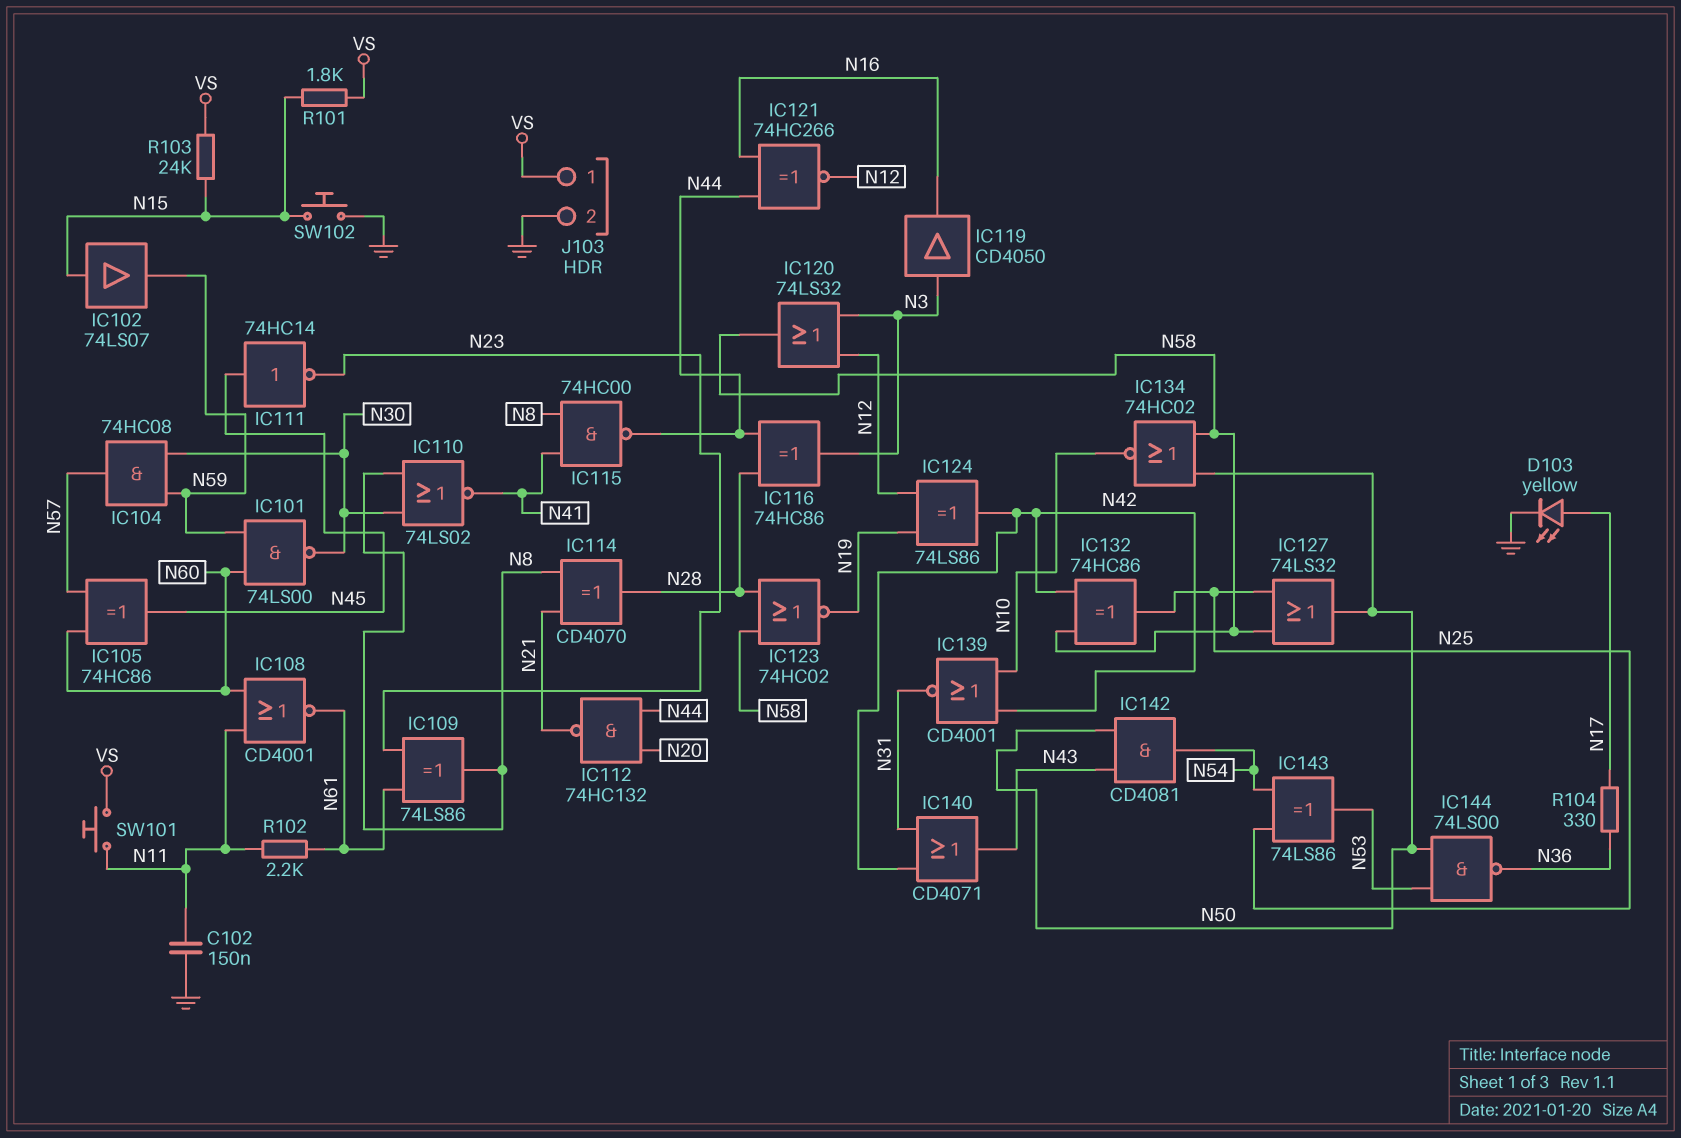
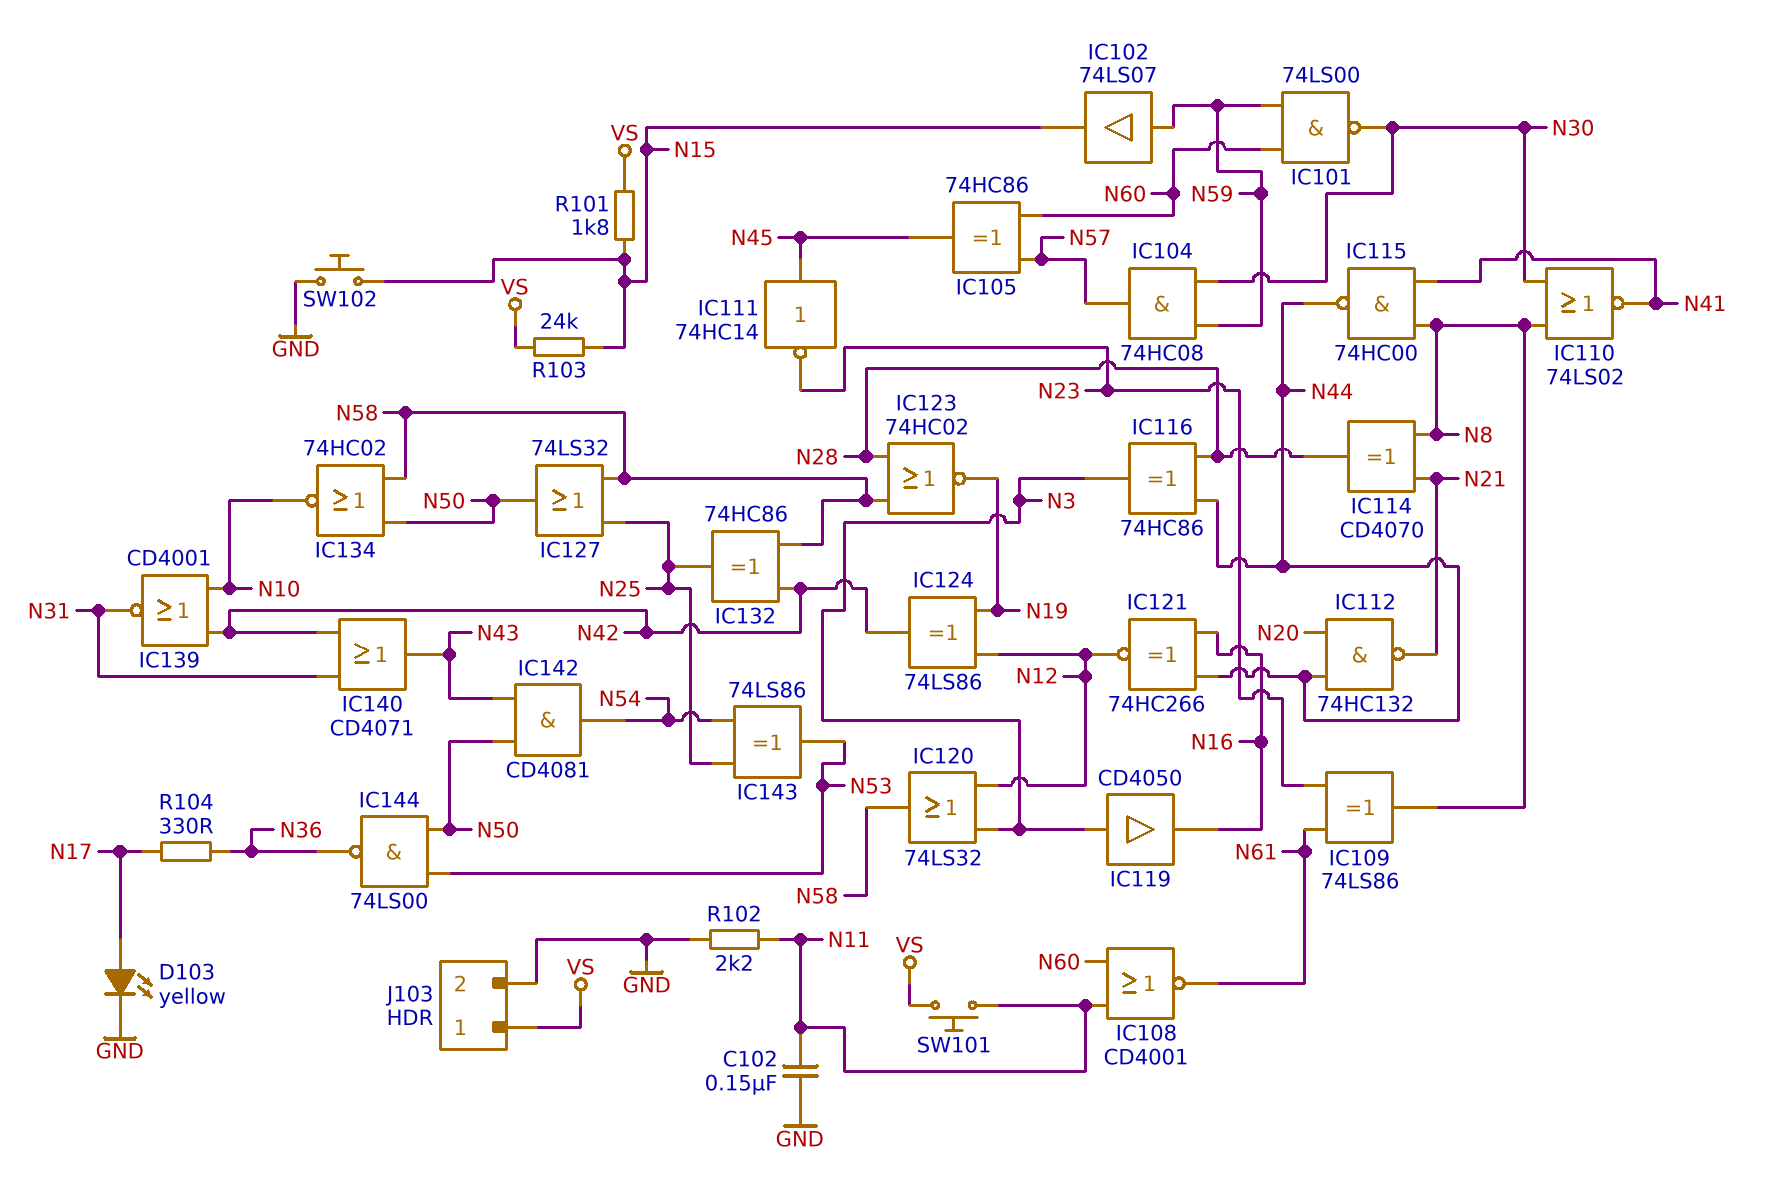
IC102: buffer 74LS07 (in N15, out N59) -> buffer 74LS07 (in N59, out N15)
R102: 2.2k (N11, N61) -> 2.2k (GND, N11)

